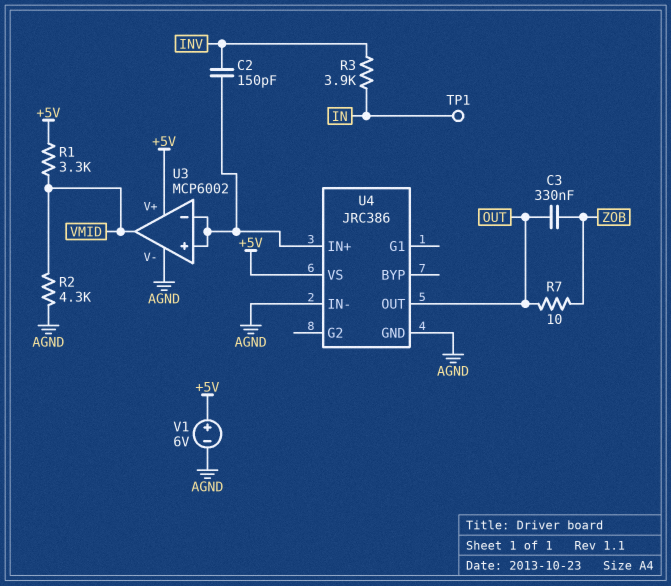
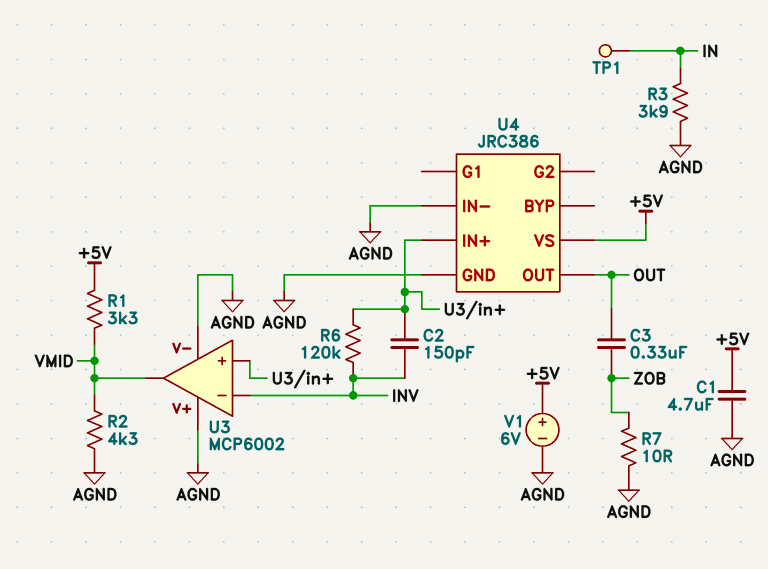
C1: none -> 4.7uF (+5V, AGND)
R3: 3.9k (IN, INV) -> 3.9k (AGND, IN)
R6: none -> 120k (INV, U3/in+)
R7: 10 (OUT, ZOB) -> 10 (AGND, ZOB)
U3 pin V+: +5V -> AGND
U3 pin in-: U3/in+ -> INV

